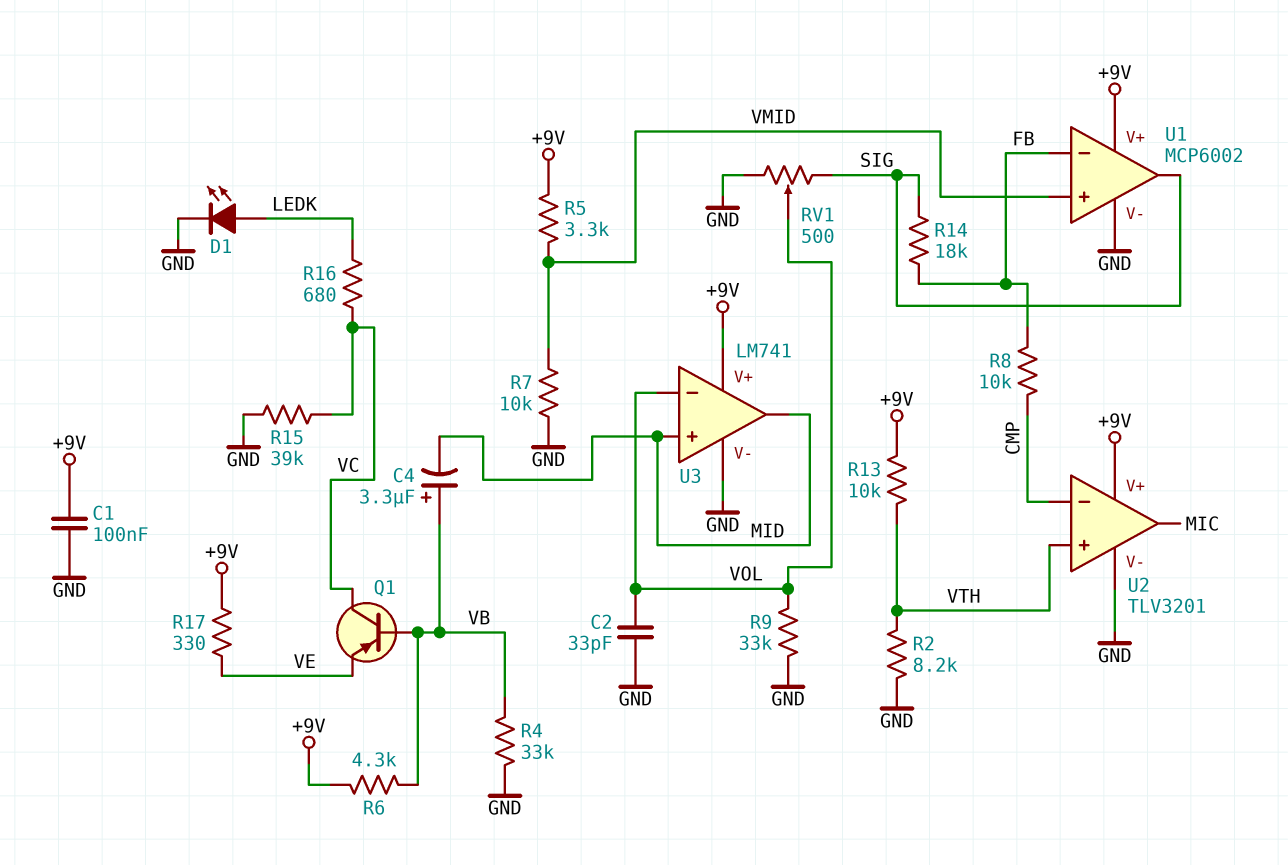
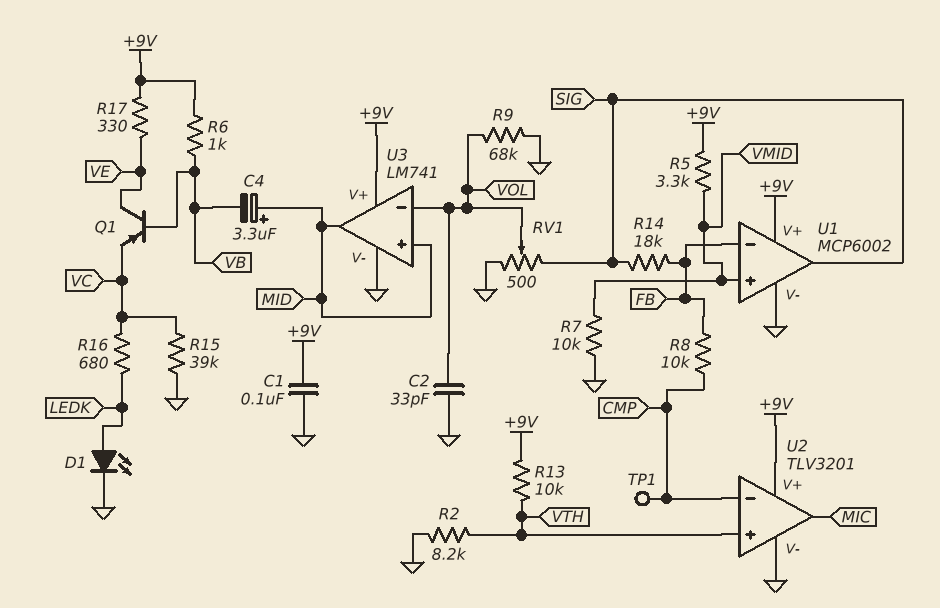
C4: 3.3uF (plus VB, minus MID) -> 3.3uF (plus MID, minus VB)
Q1: PNP (B VB, C VC, E VE) -> PNP (B VB, C VE, E VC)
R4: 33k (GND, VB) -> none
R6: 4.3k (+9V, VB) -> 1k (+9V, VB)
R9: 33k (GND, VOL) -> 68k (GND, VOL)
TP1: none -> test point (CMP)

